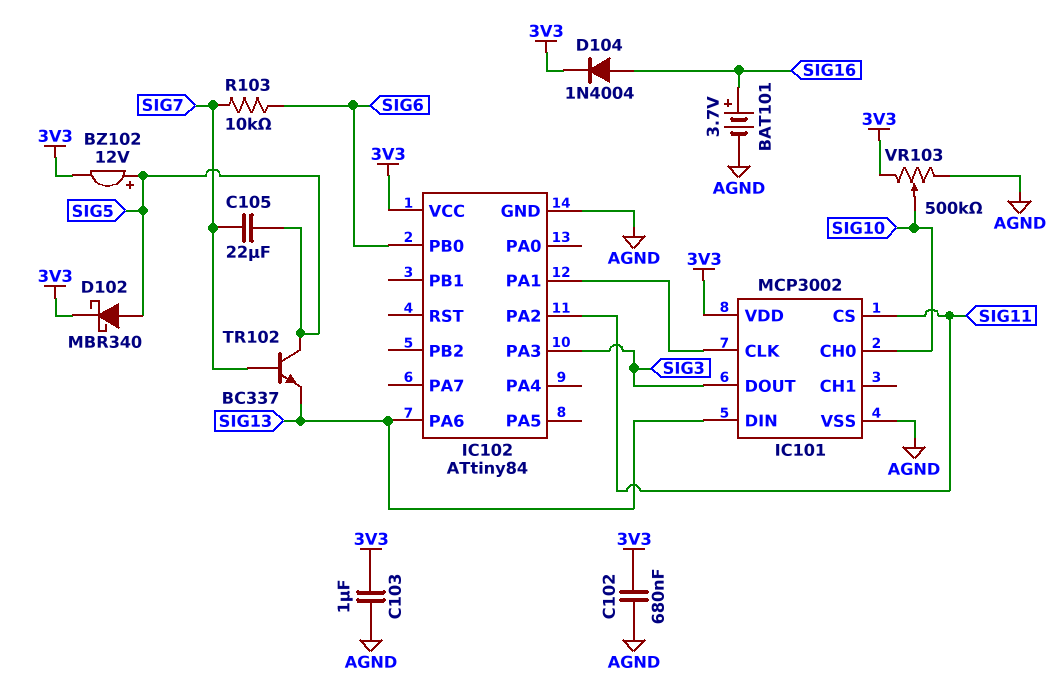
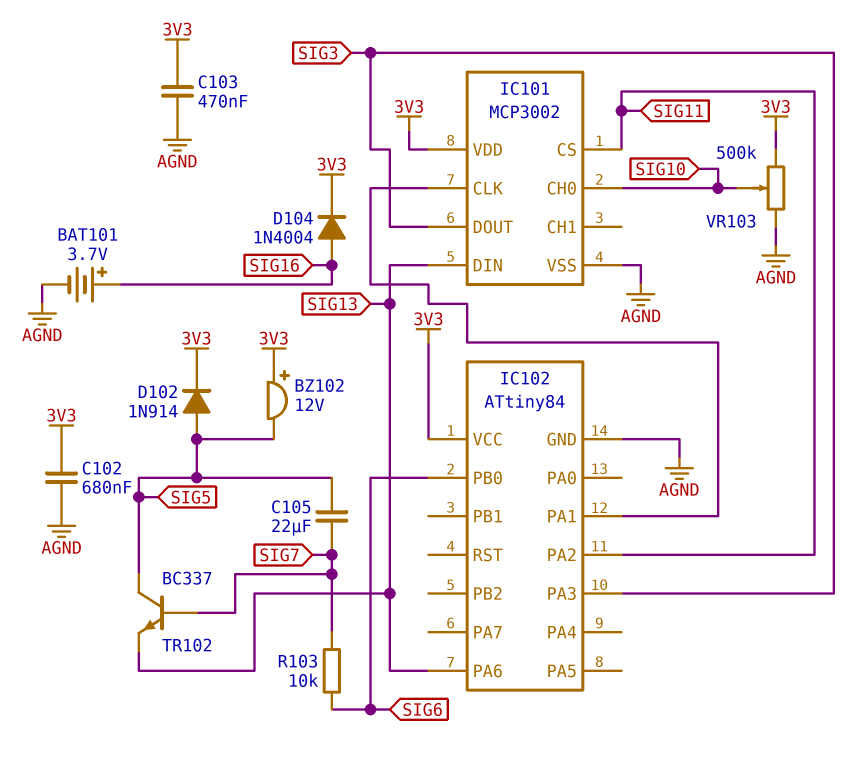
BZ102: buzzer 12V (plus SIG5, minus 3V3) -> buzzer 12V (plus 3V3, minus SIG5)
C103: 1uF (3V3, AGND) -> 470nF (3V3, AGND)
D102: schottky MBR340 (A SIG5, K 3V3) -> diode 1N914 (A SIG5, K 3V3)

